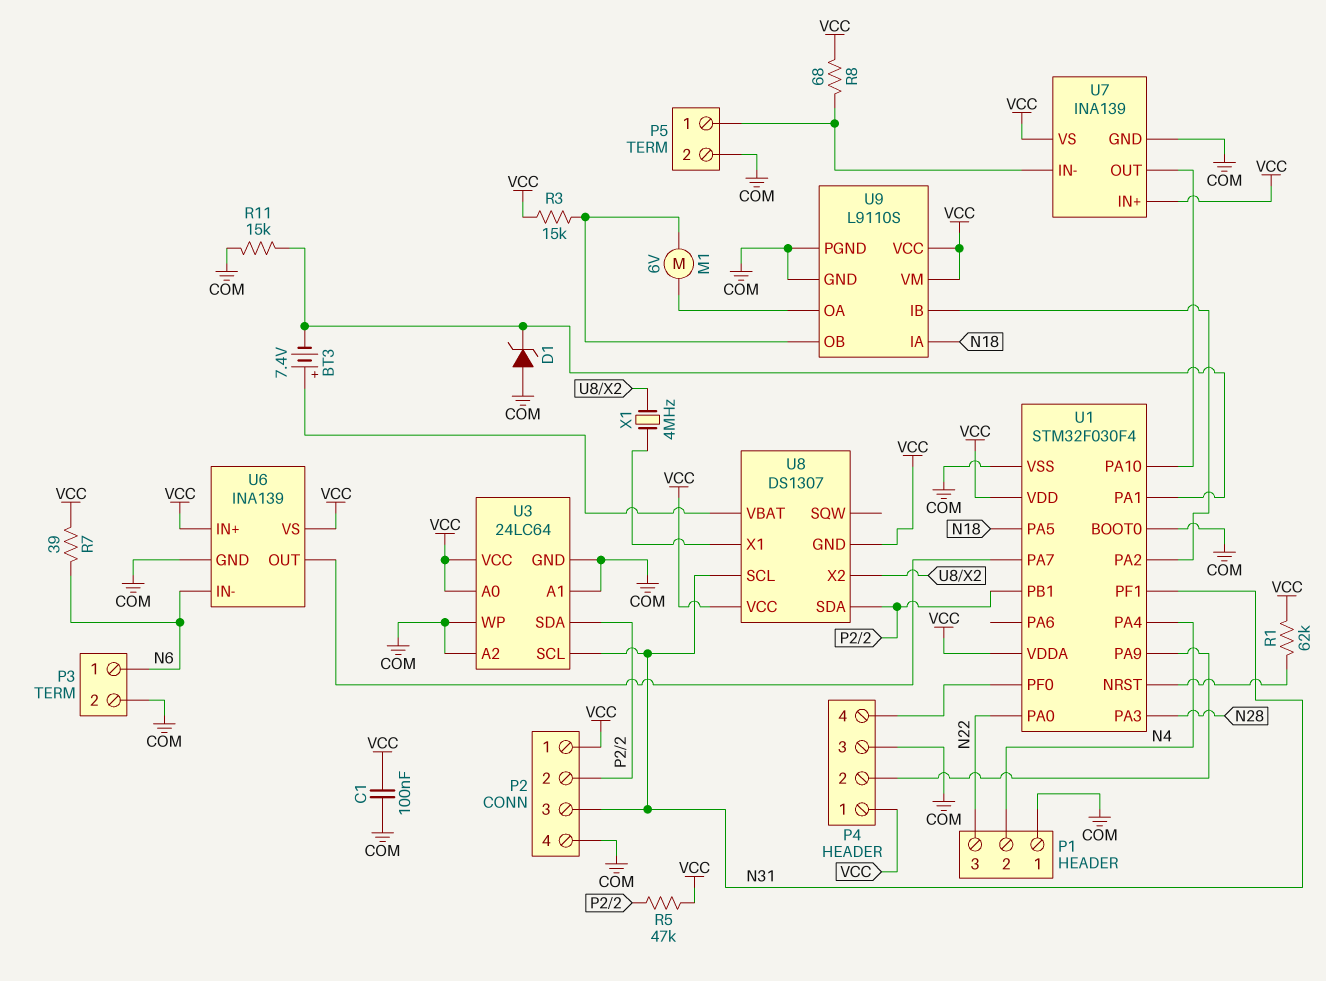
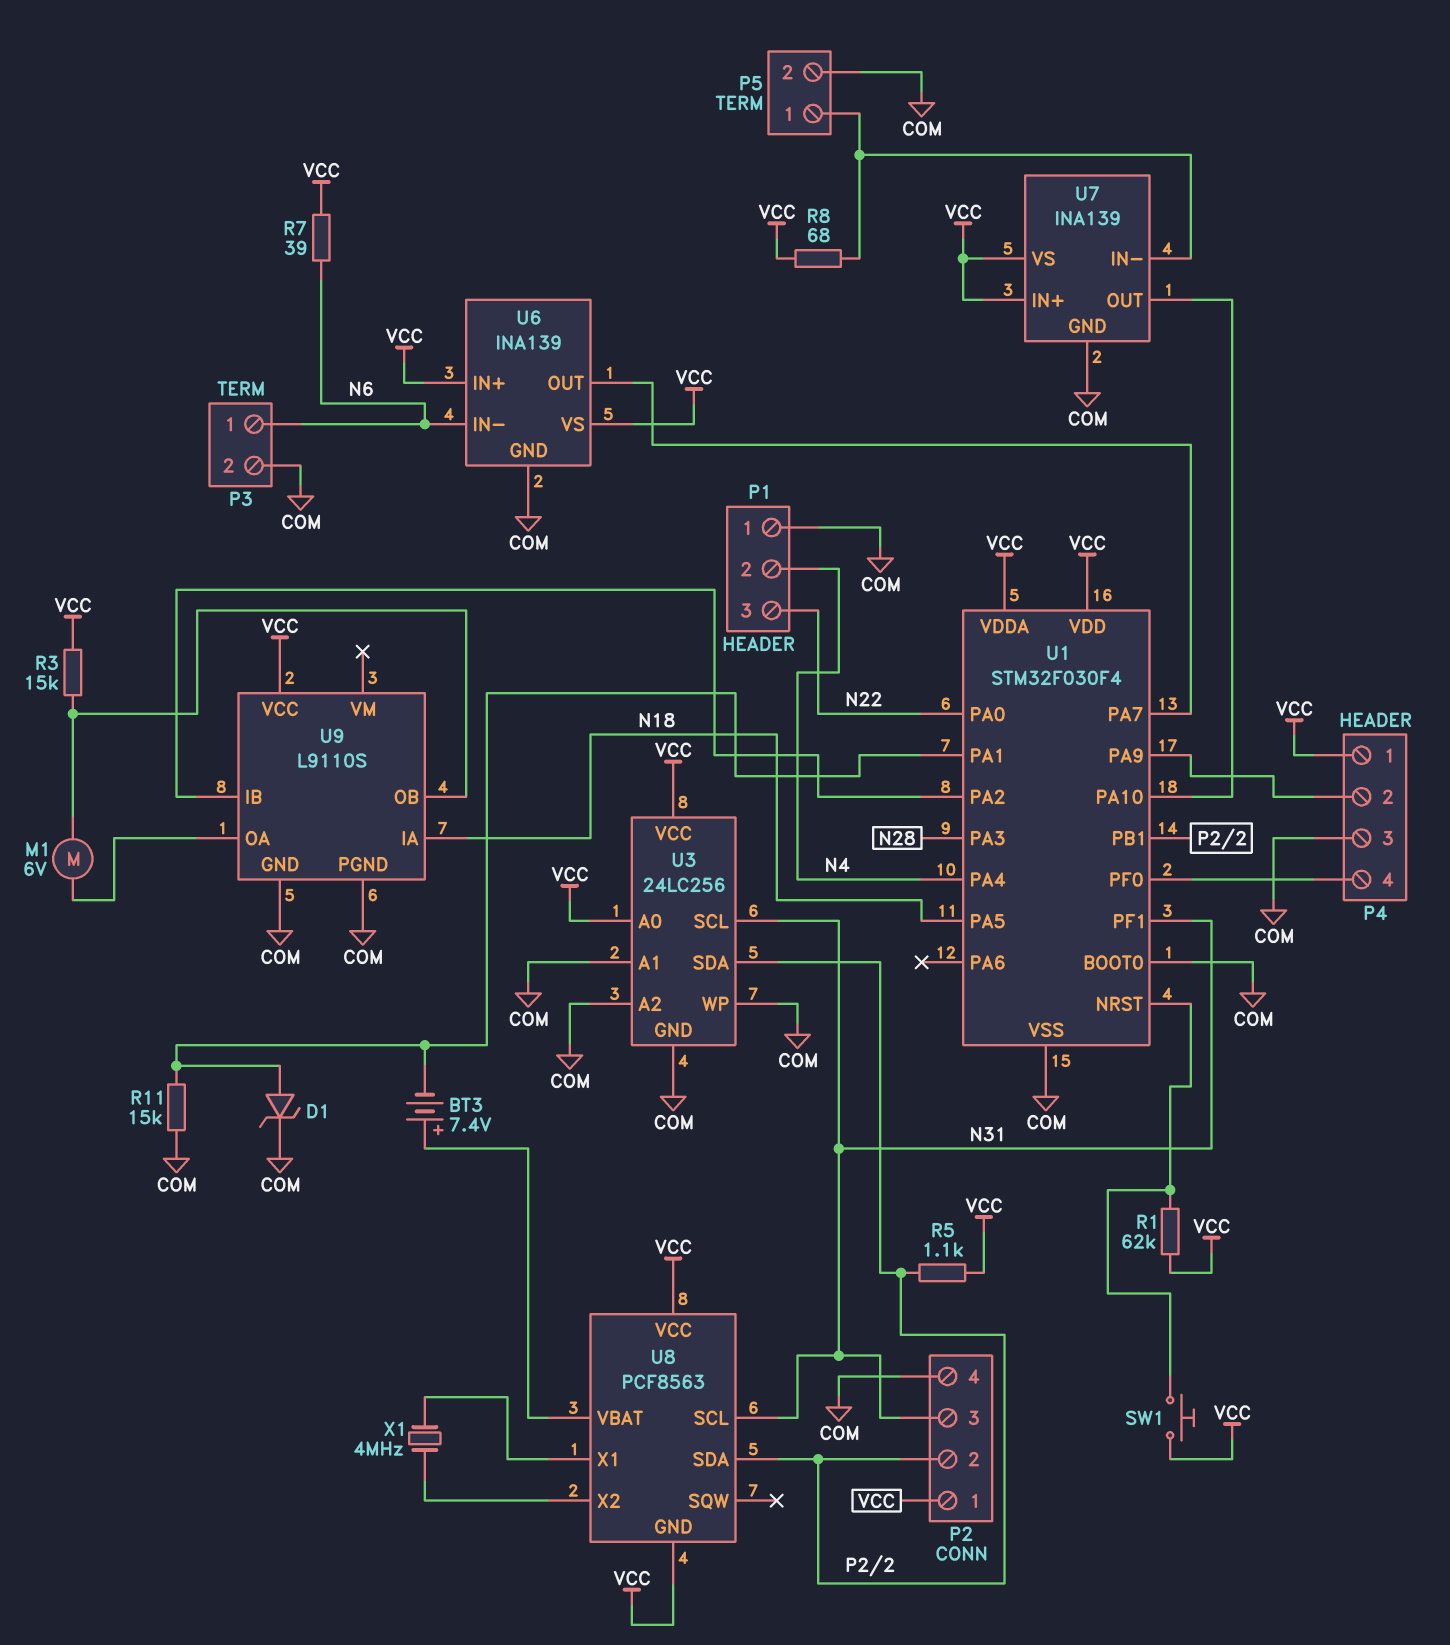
C1: 100nF (COM, VCC) -> none
D1: zener (A COM, K U1/PA1) -> zener (A U1/PA1, K COM)
R5: 47k (P2/2, VCC) -> 1.1k (P2/2, VCC)
SW1: none -> button (U1/NRST, VCC)
U3: 24LC64 -> 24LC256
U8: DS1307 -> PCF8563
U9 pin VM: VCC -> none

